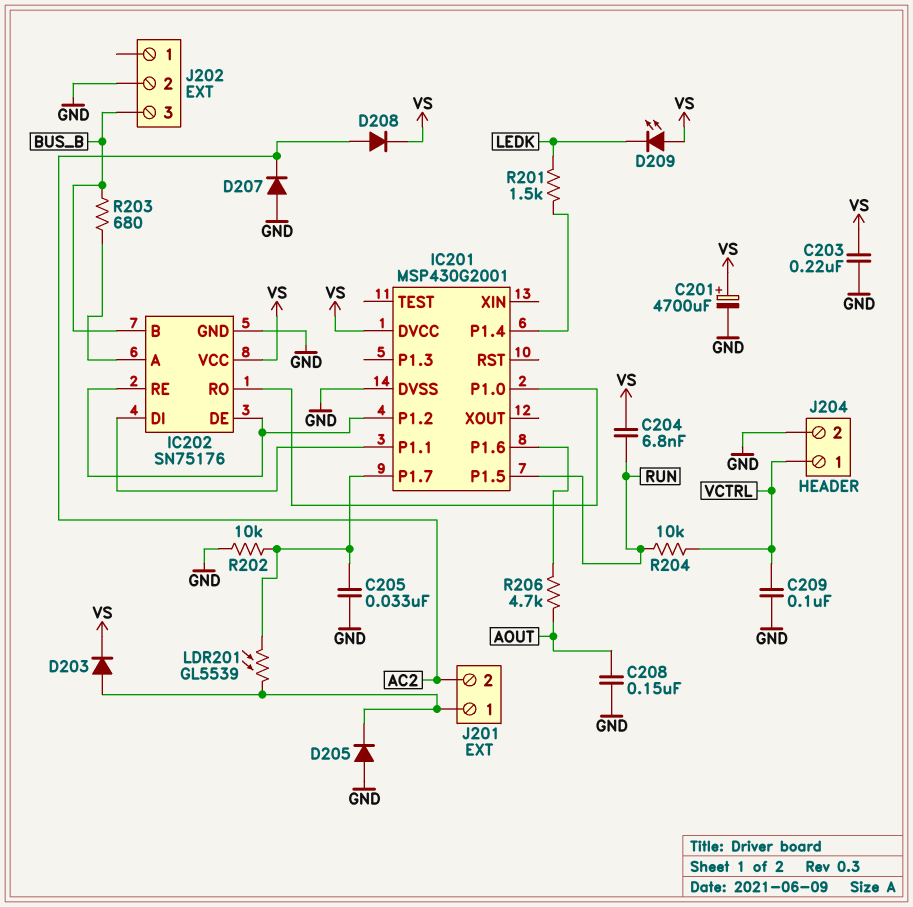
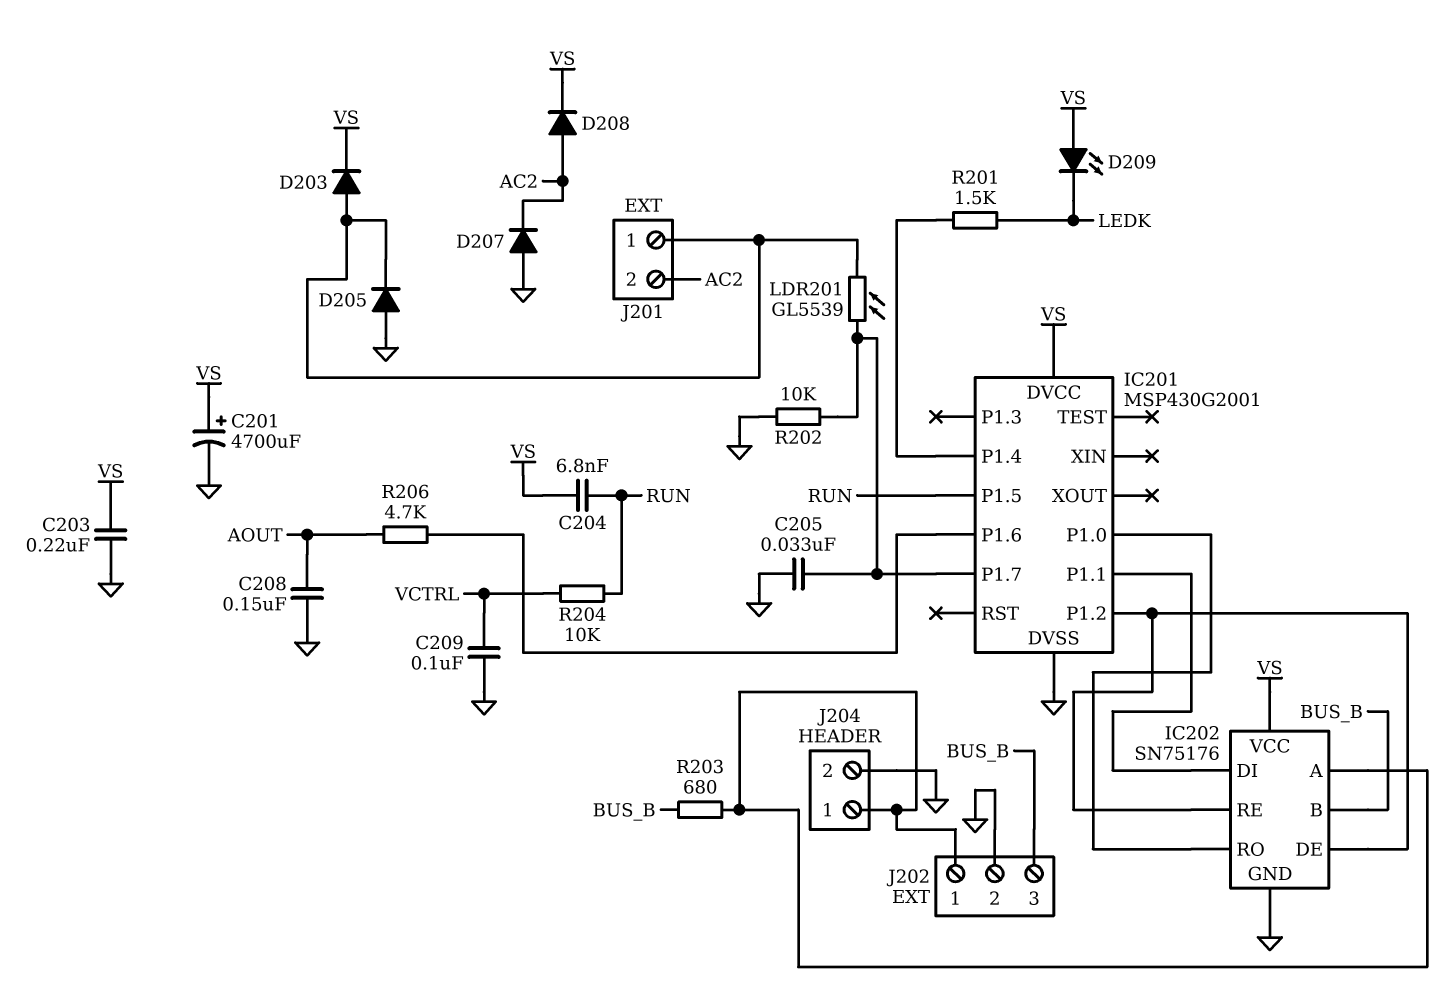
J202 pin 1: none -> IC202/A
J204 pin 1: VCTRL -> IC202/A

